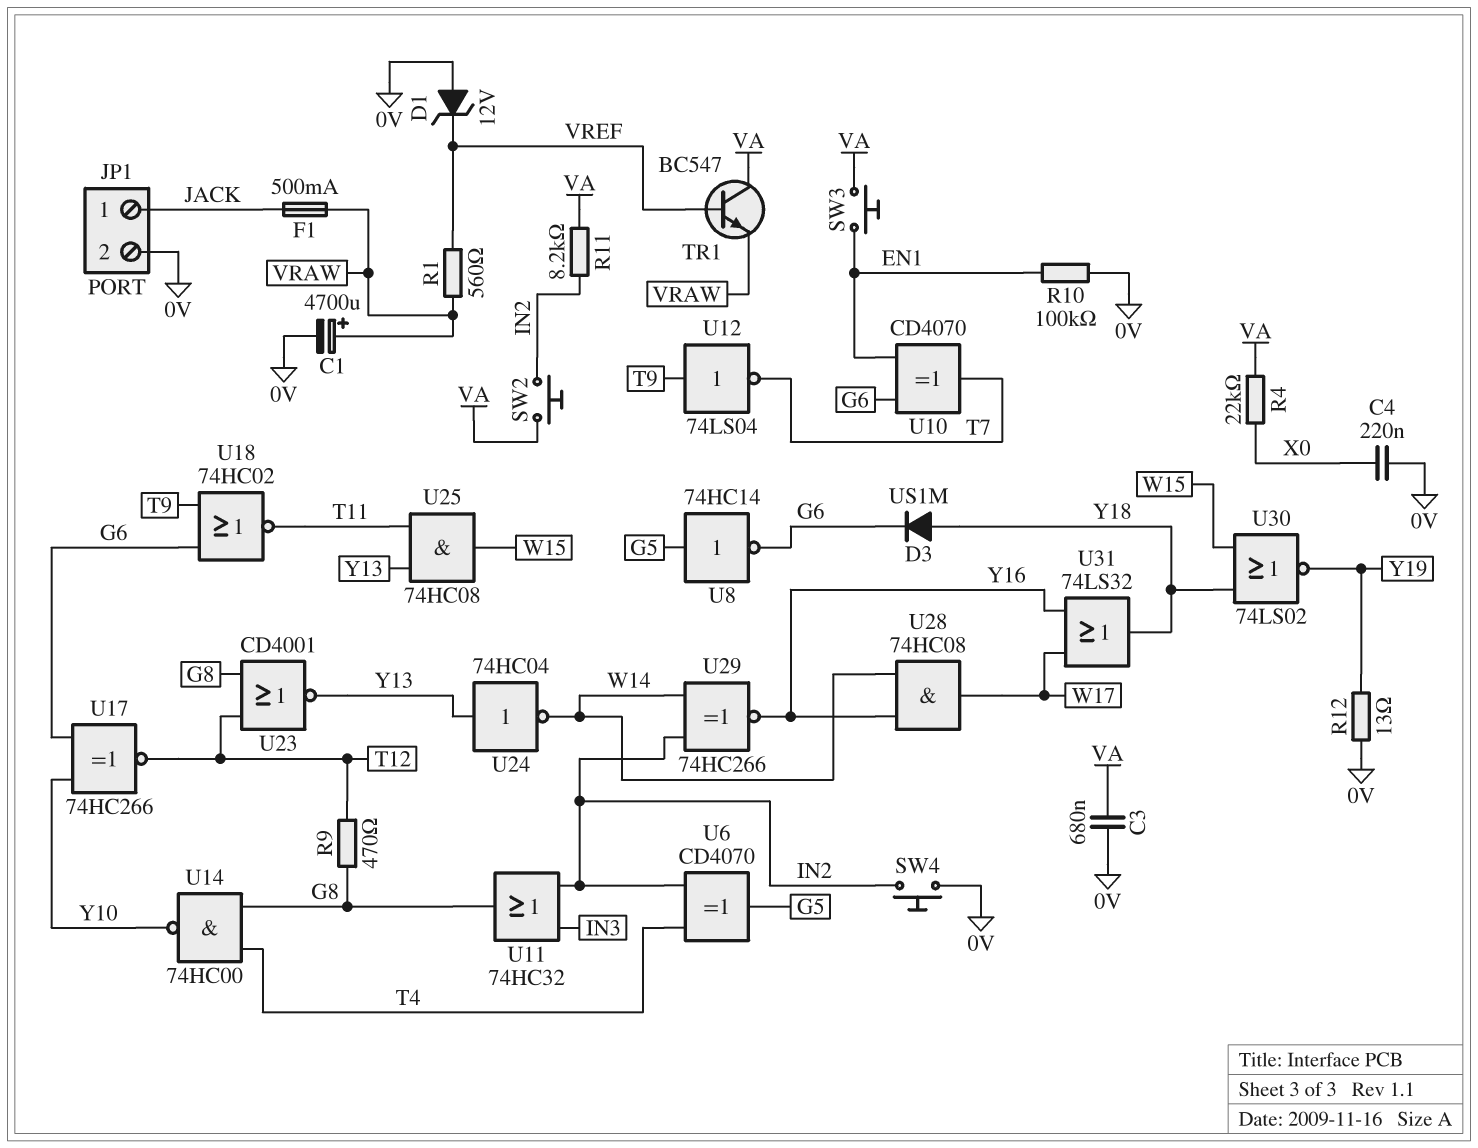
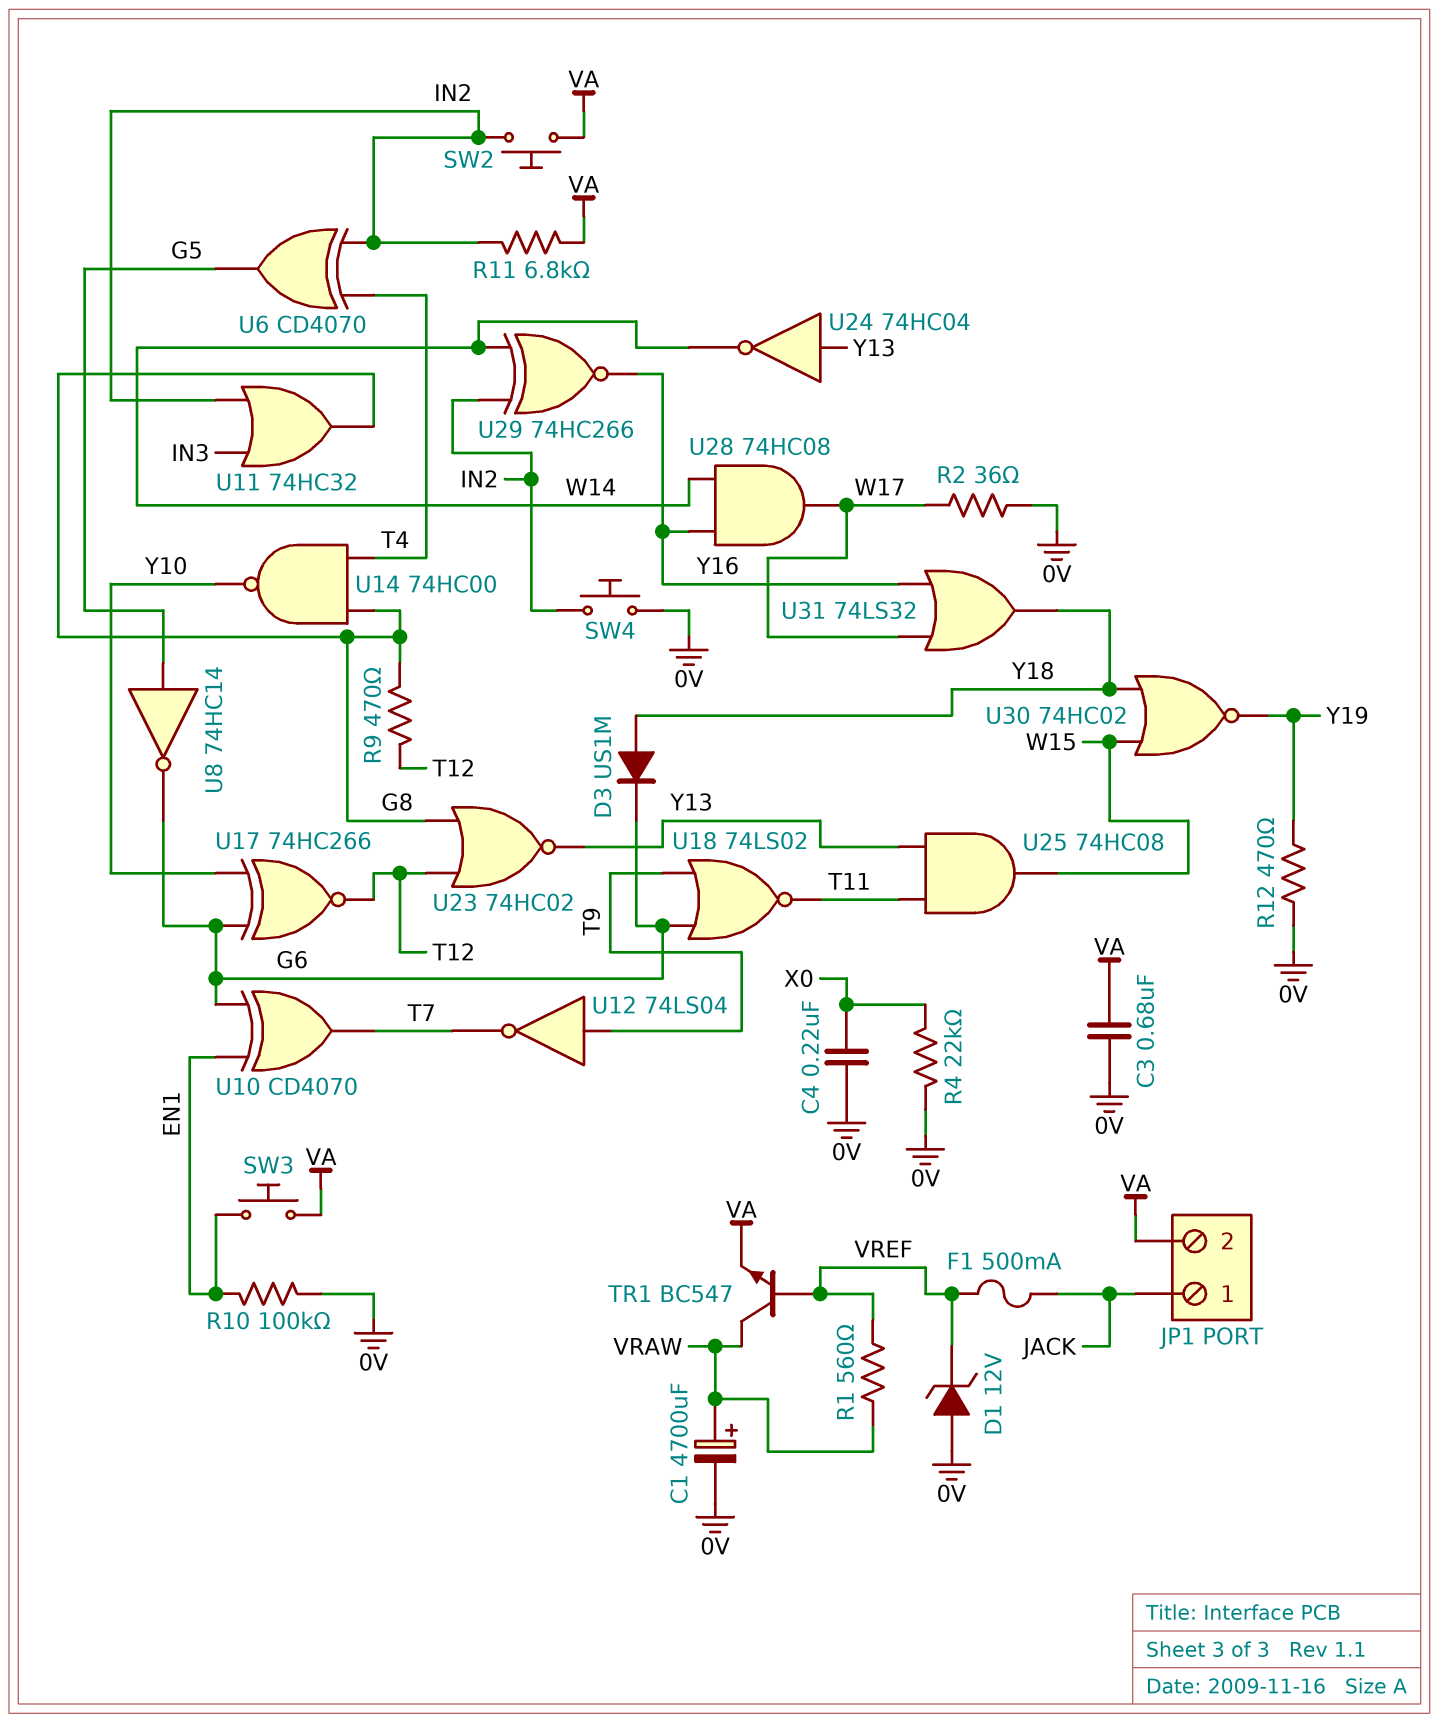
F1: 500mA (JACK, VRAW) -> 500mA (JACK, VREF)
JP1 pin 2: 0V -> VA
R2: none -> 36 (0V, W17)
R4: 22k (VA, X0) -> 22k (0V, X0)
R11: 8.2k (IN2, VA) -> 6.8k (IN2, VA)
R12: 13 (0V, Y19) -> 470 (0V, Y19)
TR1: NPN BC547 (B VREF, C VA, E VRAW) -> NPN BC547 (B VREF, C VRAW, E VA)
U18: NOR 74HC02 (in G6, in T9, out T11) -> NOR 74LS02 (in G6, in T9, out T11)
U23: NOR CD4001 (in G8, in T12, out Y13) -> NOR 74HC02 (in G8, in T12, out Y13)
U30: NOR 74LS02 (in W15, in Y18, out Y19) -> NOR 74HC02 (in W15, in Y18, out Y19)

